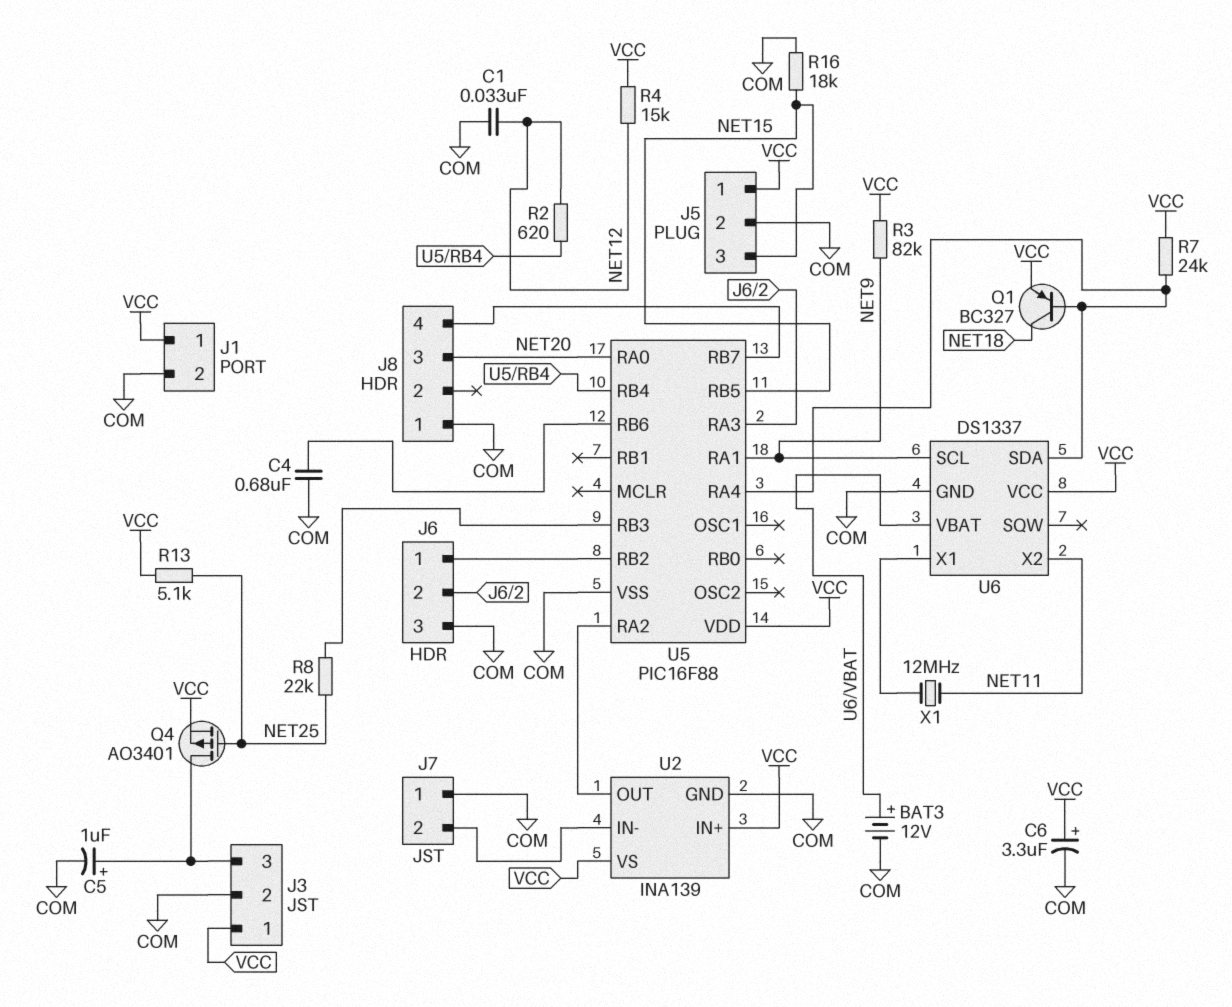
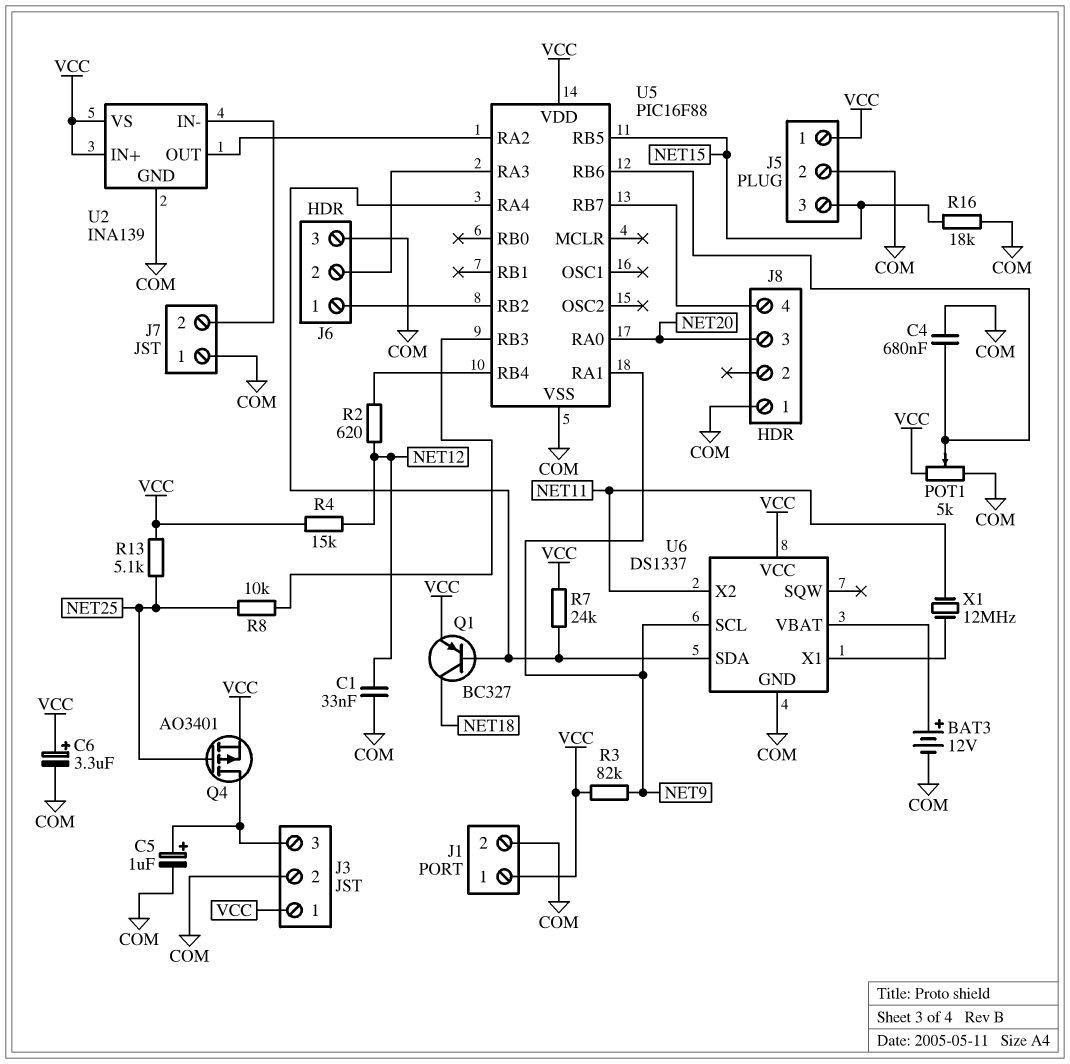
POT1: none -> 5k (COM, VCC, wiper U5/RB6)
R8: 22k (NET25, U5/RB3) -> 10k (NET25, U5/RB3)

